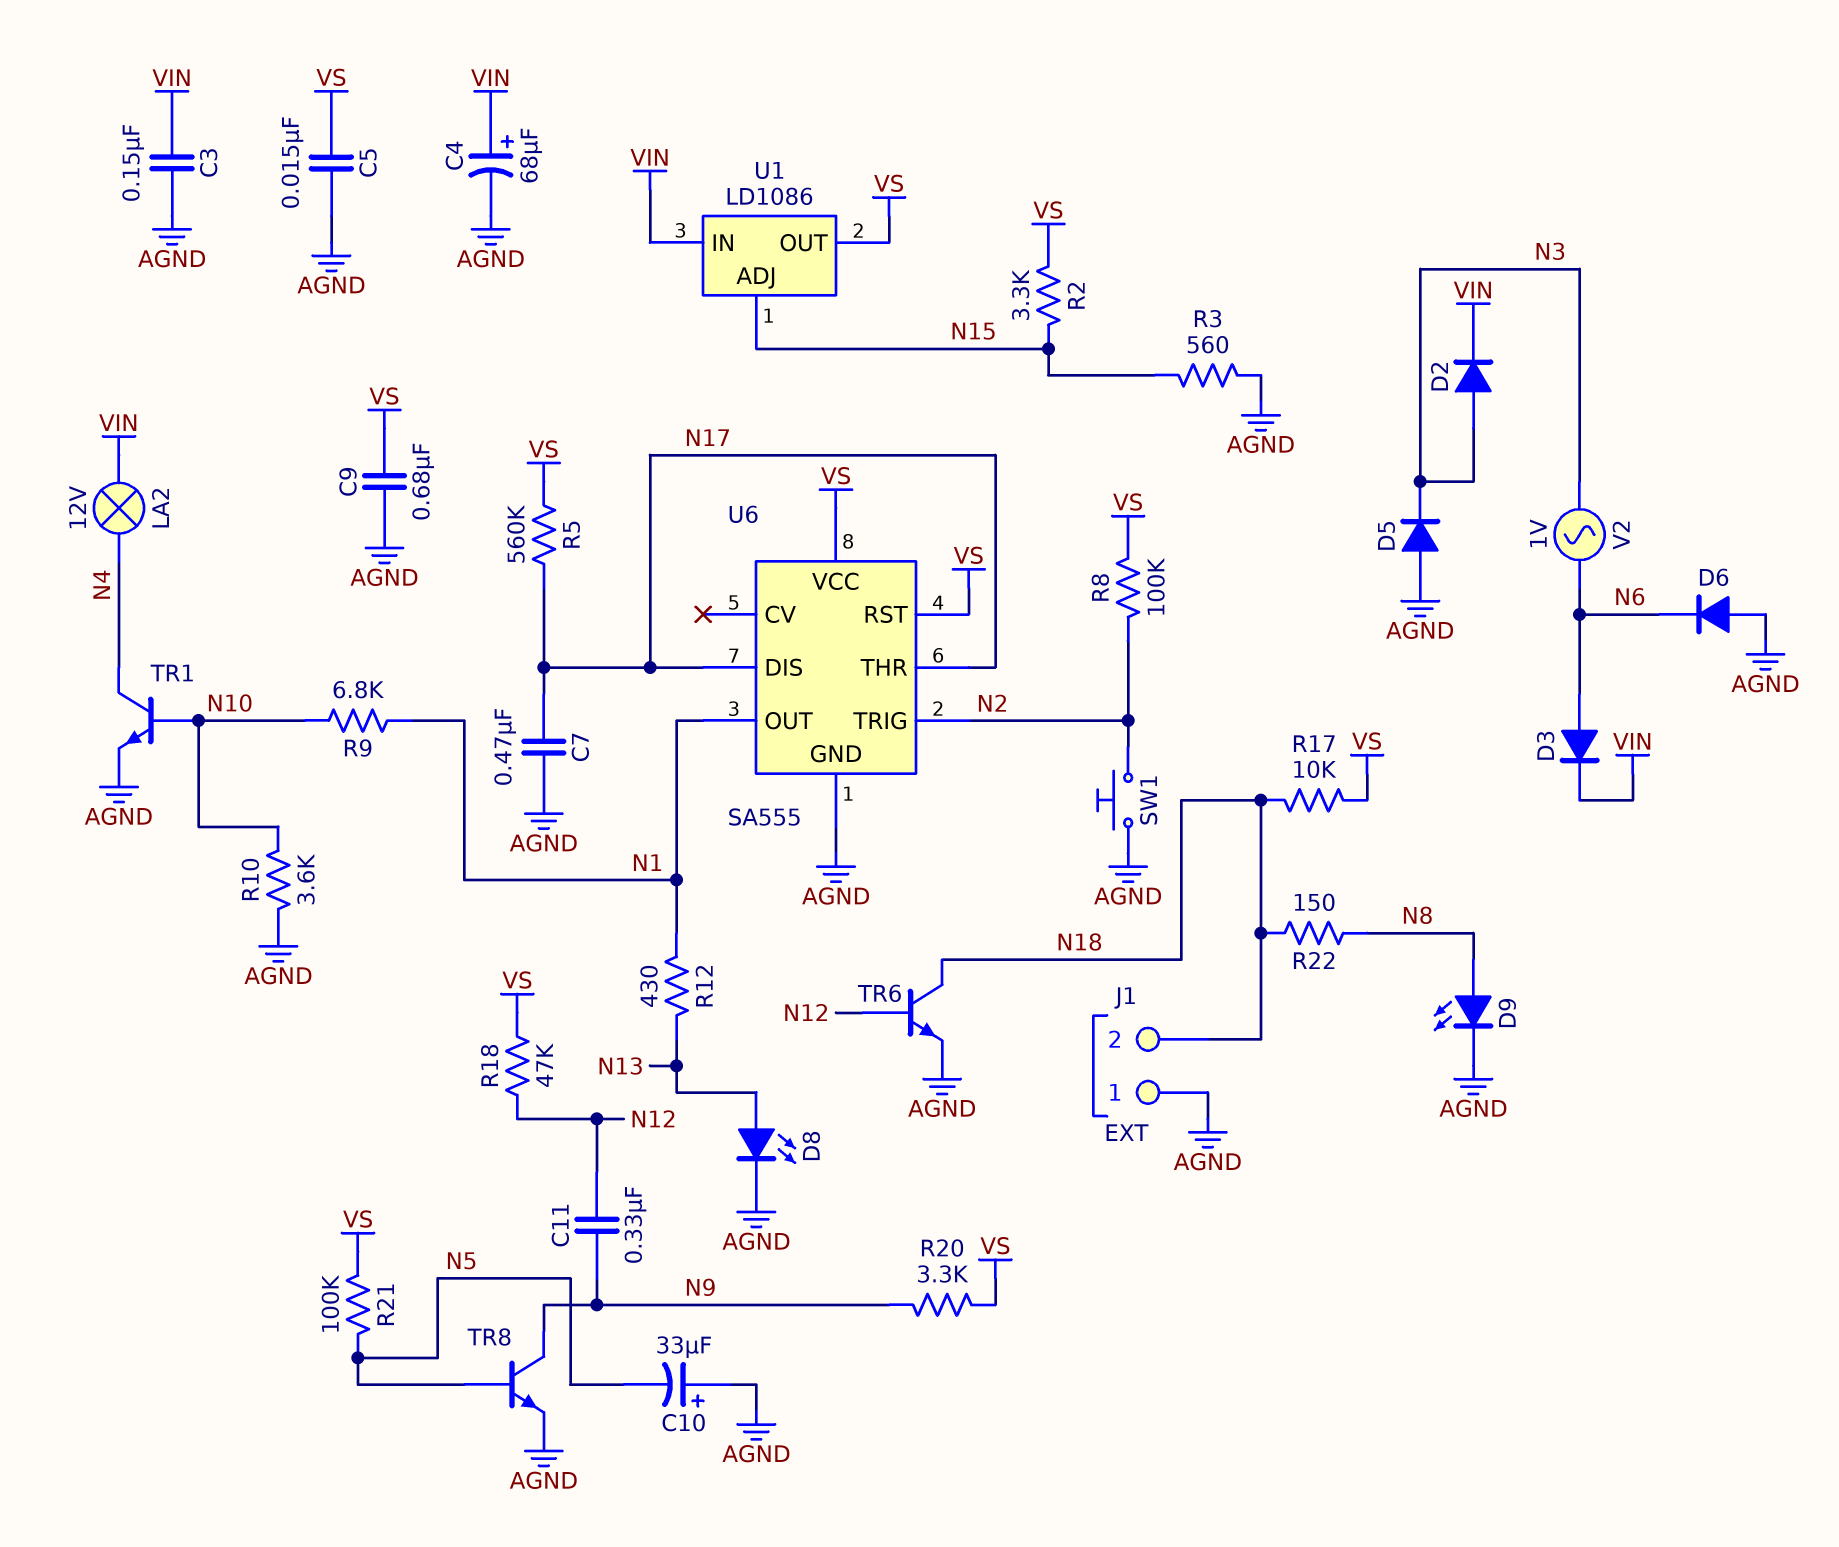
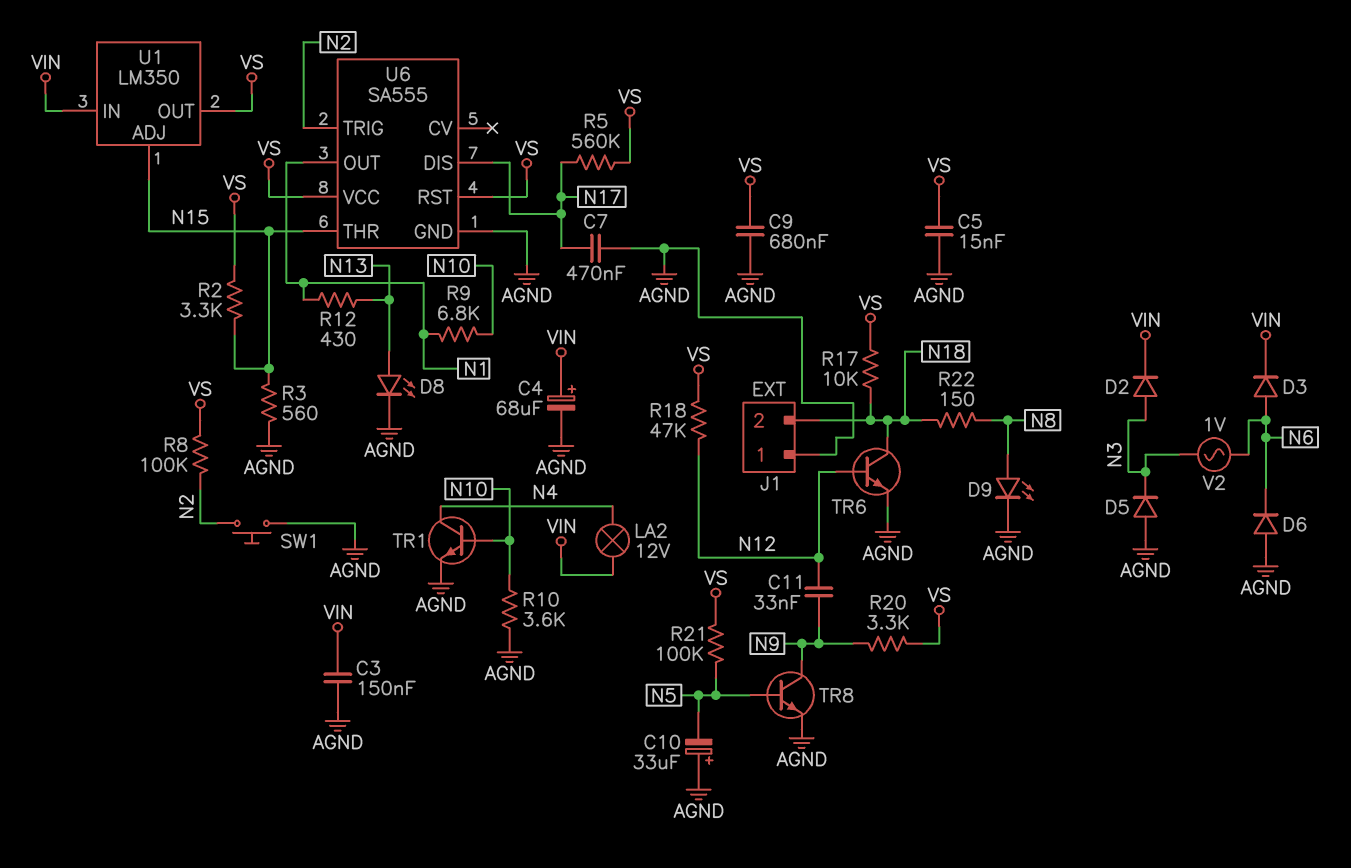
C11: 330nF (N9, N12) -> 33nF (N9, N12)
U1: LD1086 -> LM350
U6 pin THR: N17 -> N15

